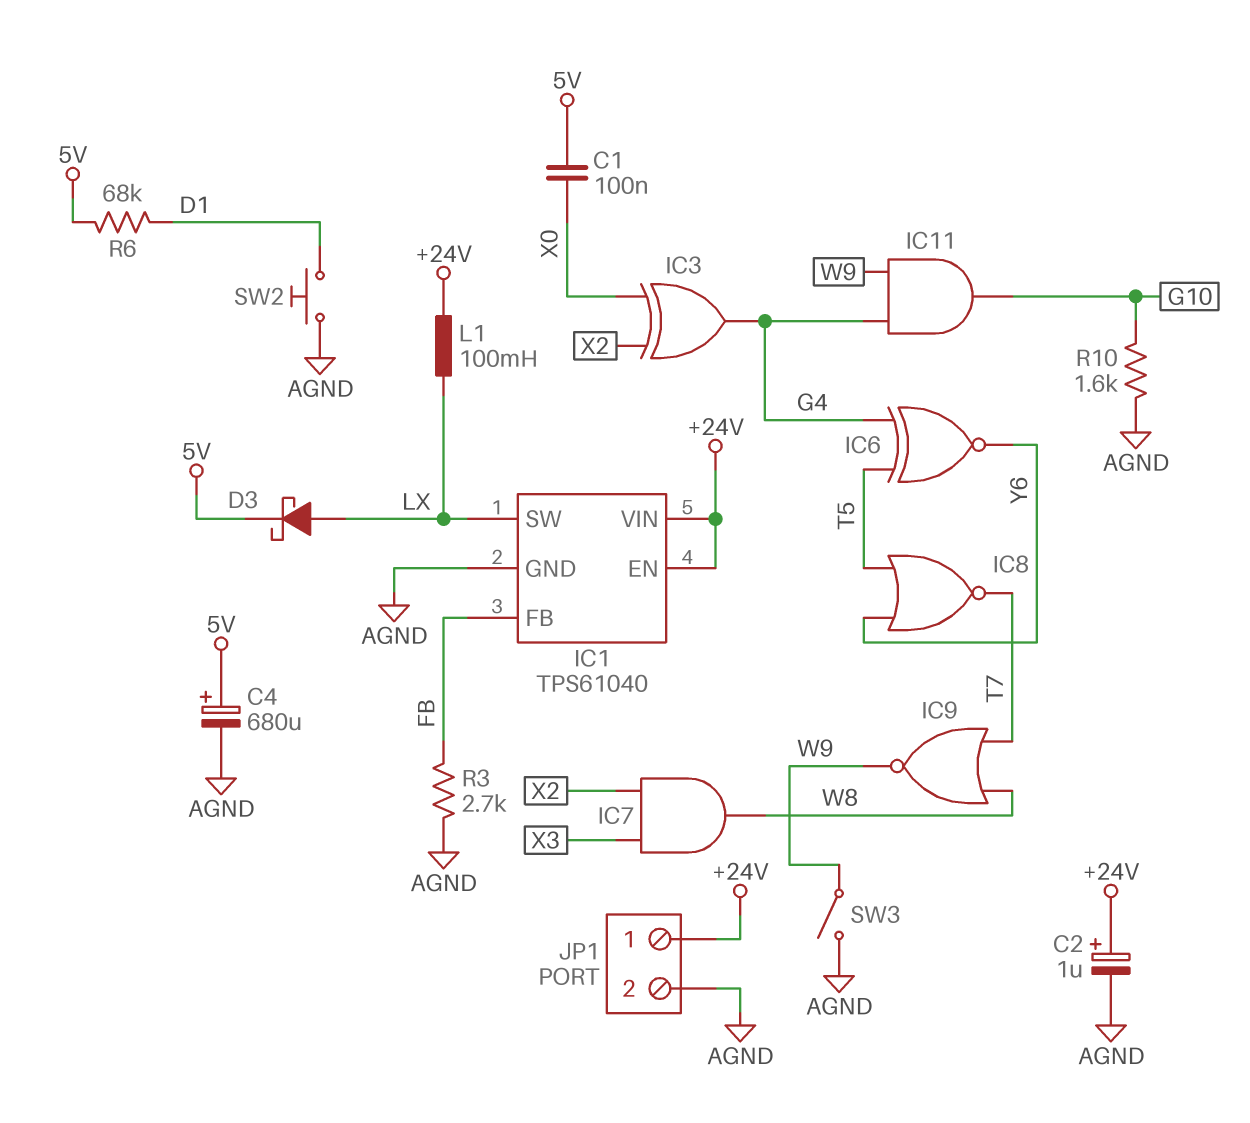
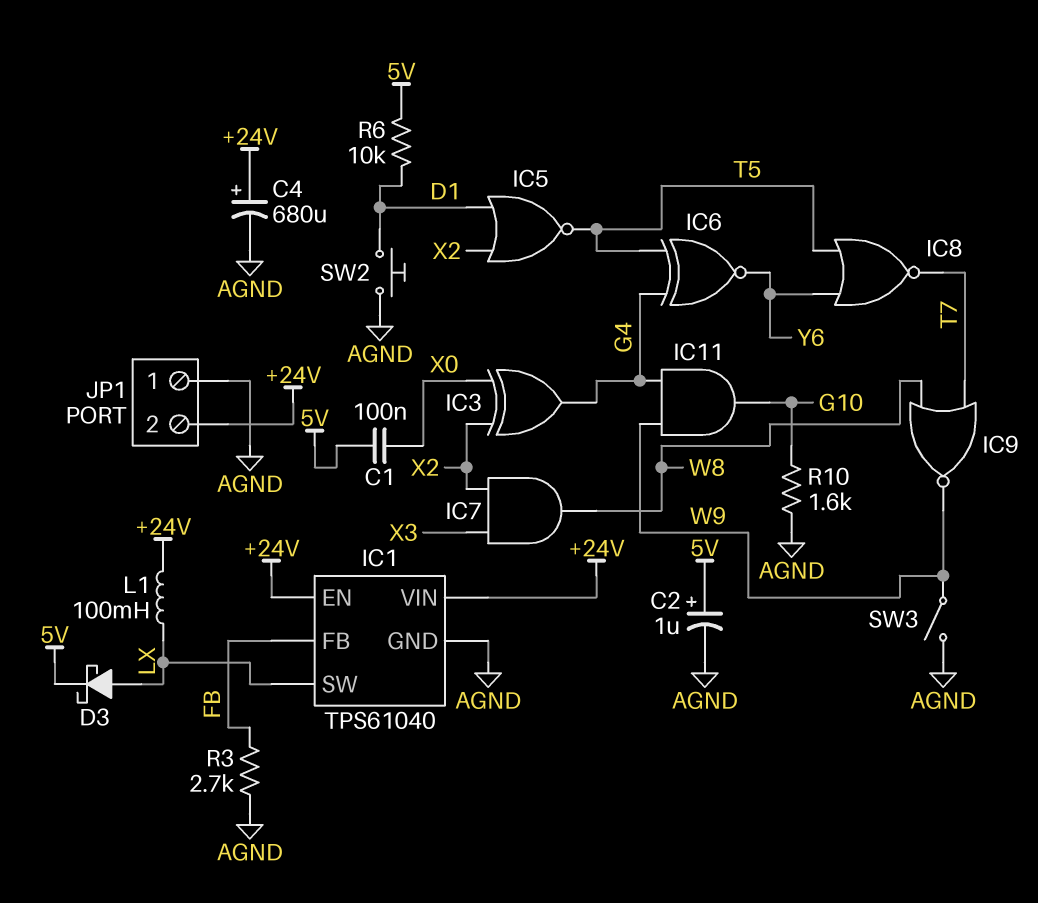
C2: 1uF (plus +24V, minus AGND) -> 1uF (plus 5V, minus AGND)
C4: 680uF (plus 5V, minus AGND) -> 680uF (plus +24V, minus AGND)
IC5: none -> NOR (in D1, in X2, out T5)
JP1 pin 1: +24V -> AGND
JP1 pin 2: AGND -> +24V
R6: 68k (5V, D1) -> 10k (5V, D1)

